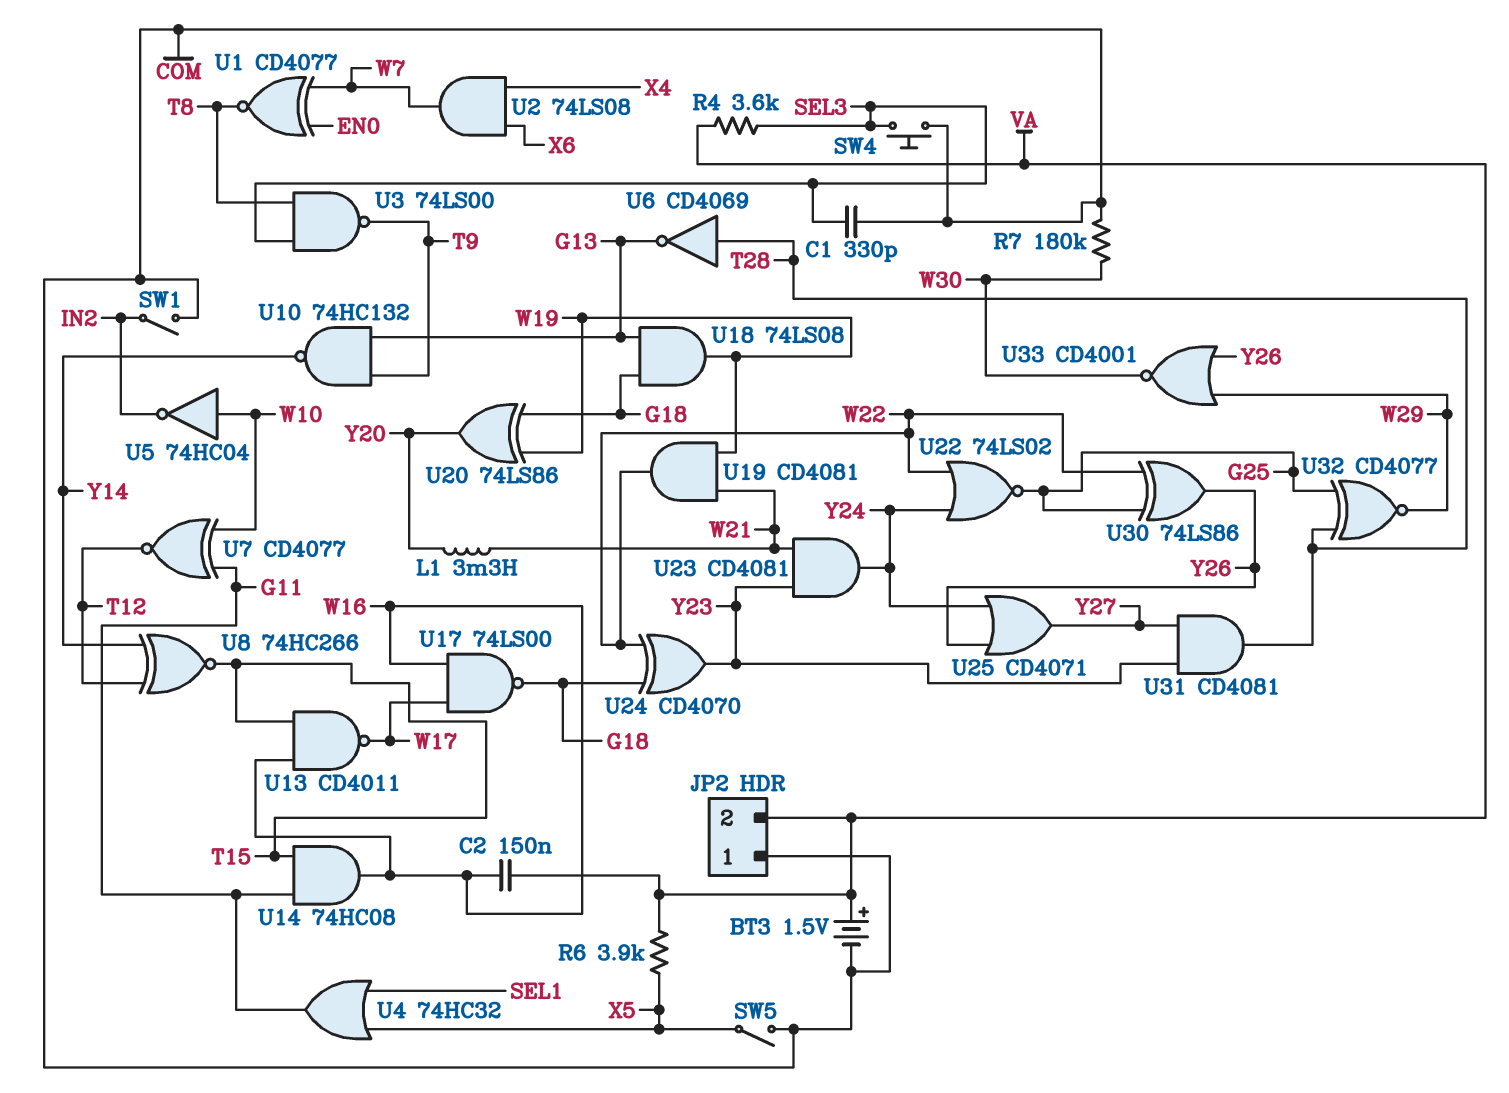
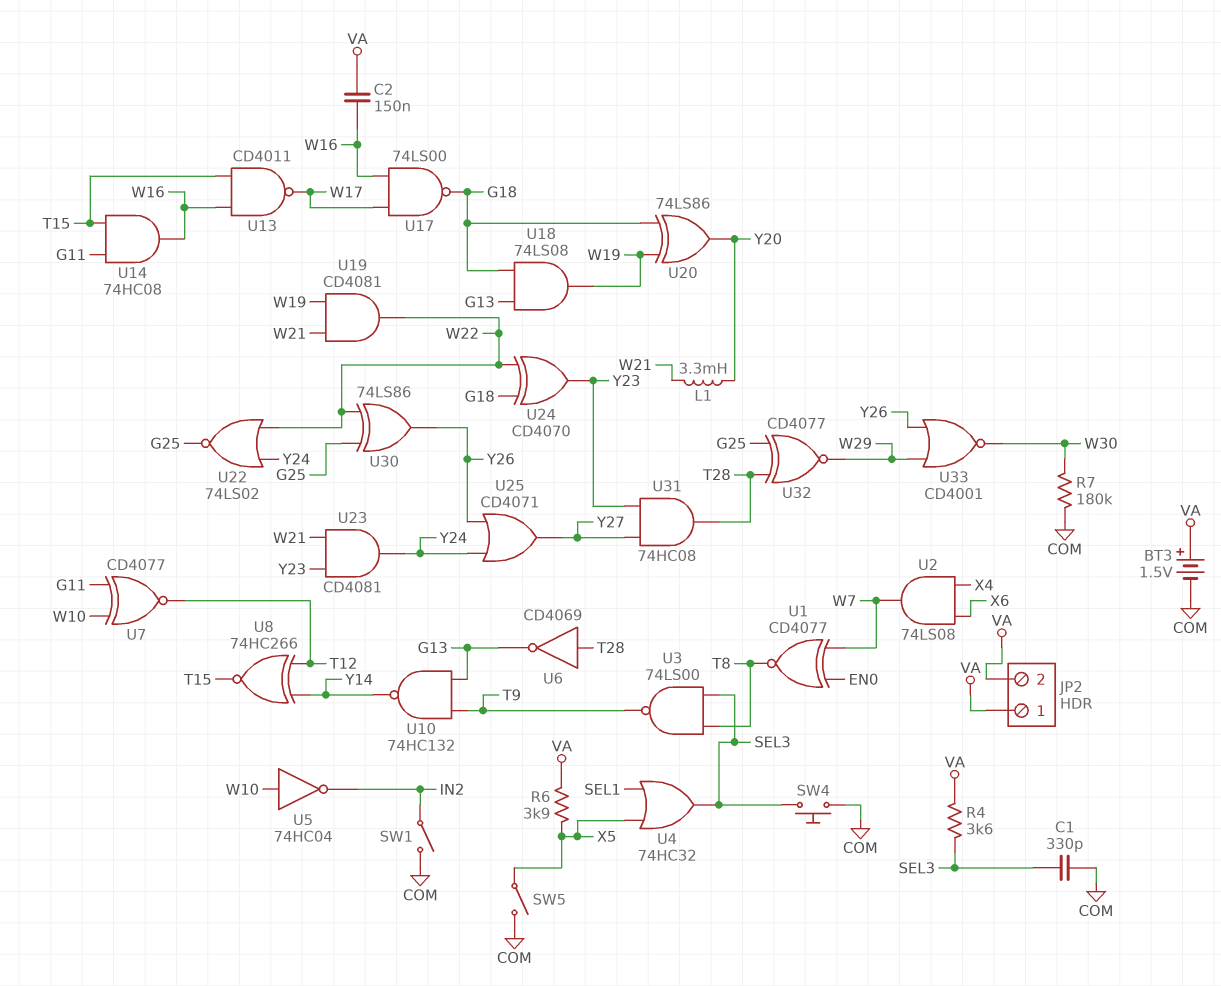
JP2 pin 1: COM -> VA
U4: OR 74HC32 (in SEL1, in X5, out G11) -> OR 74HC32 (in SEL1, in X5, out SEL3)
U31: AND CD4081 (in Y23, in Y27, out T28) -> AND 74HC08 (in Y23, in Y27, out T28)

